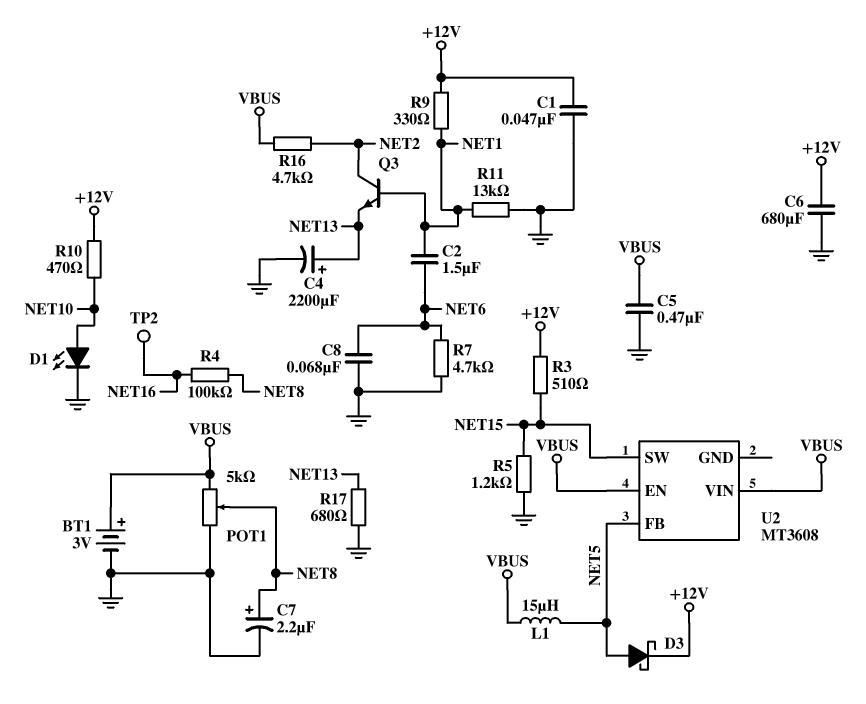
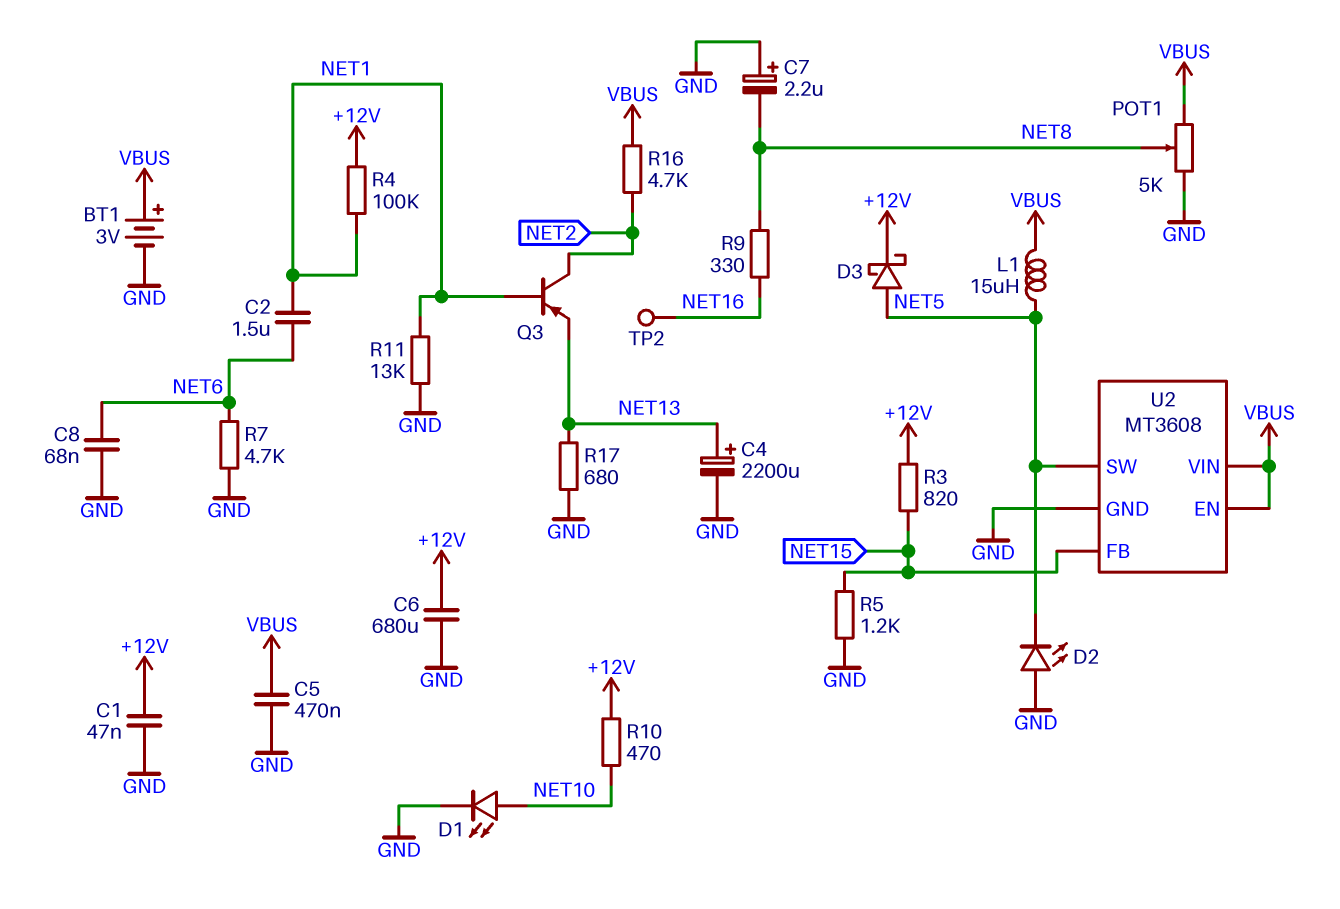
C7: 2.2uF (plus NET8, minus GND) -> 2.2uF (plus GND, minus NET8)
D2: none -> LED (A GND, K NET5)
Q3: NPN (B NET1, C NET2, E NET13) -> PNP (B NET1, C NET2, E NET13)
R3: 510 (+12V, NET15) -> 820 (+12V, NET15)
R4: 100k (NET8, NET16) -> 100k (+12V, NET1)
R9: 330 (+12V, NET1) -> 330 (NET8, NET16)
U2 pin FB: NET5 -> NET15
U2 pin GND: none -> GND
U2 pin SW: NET15 -> NET5

